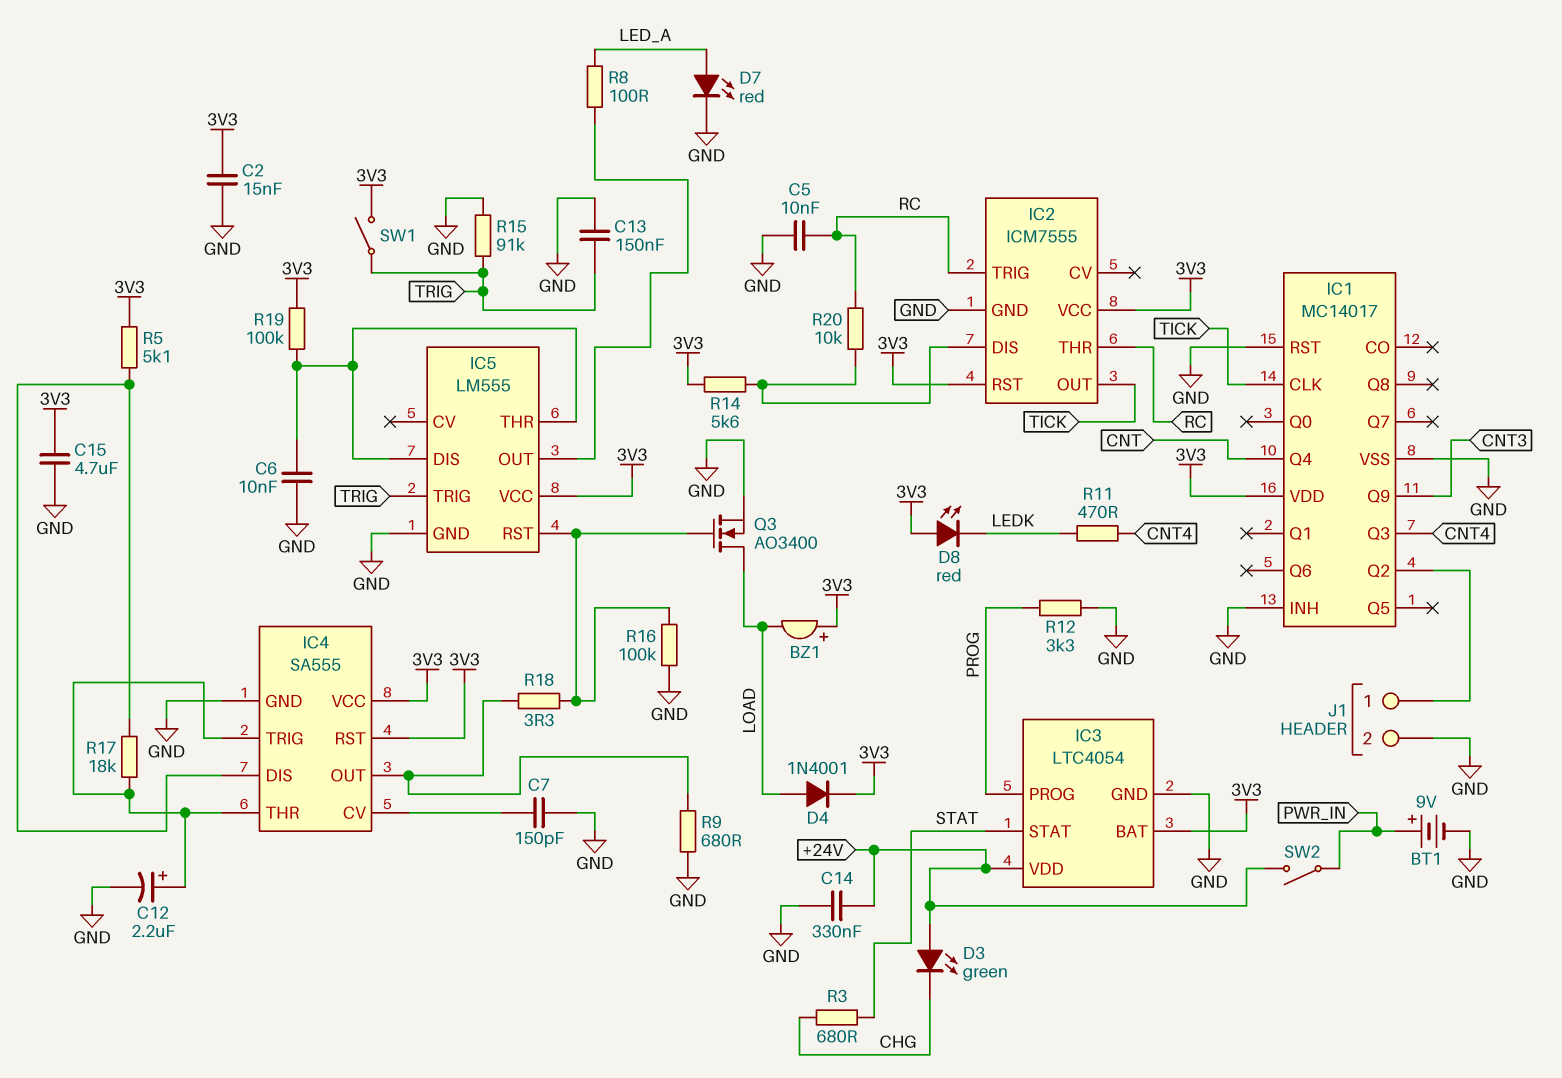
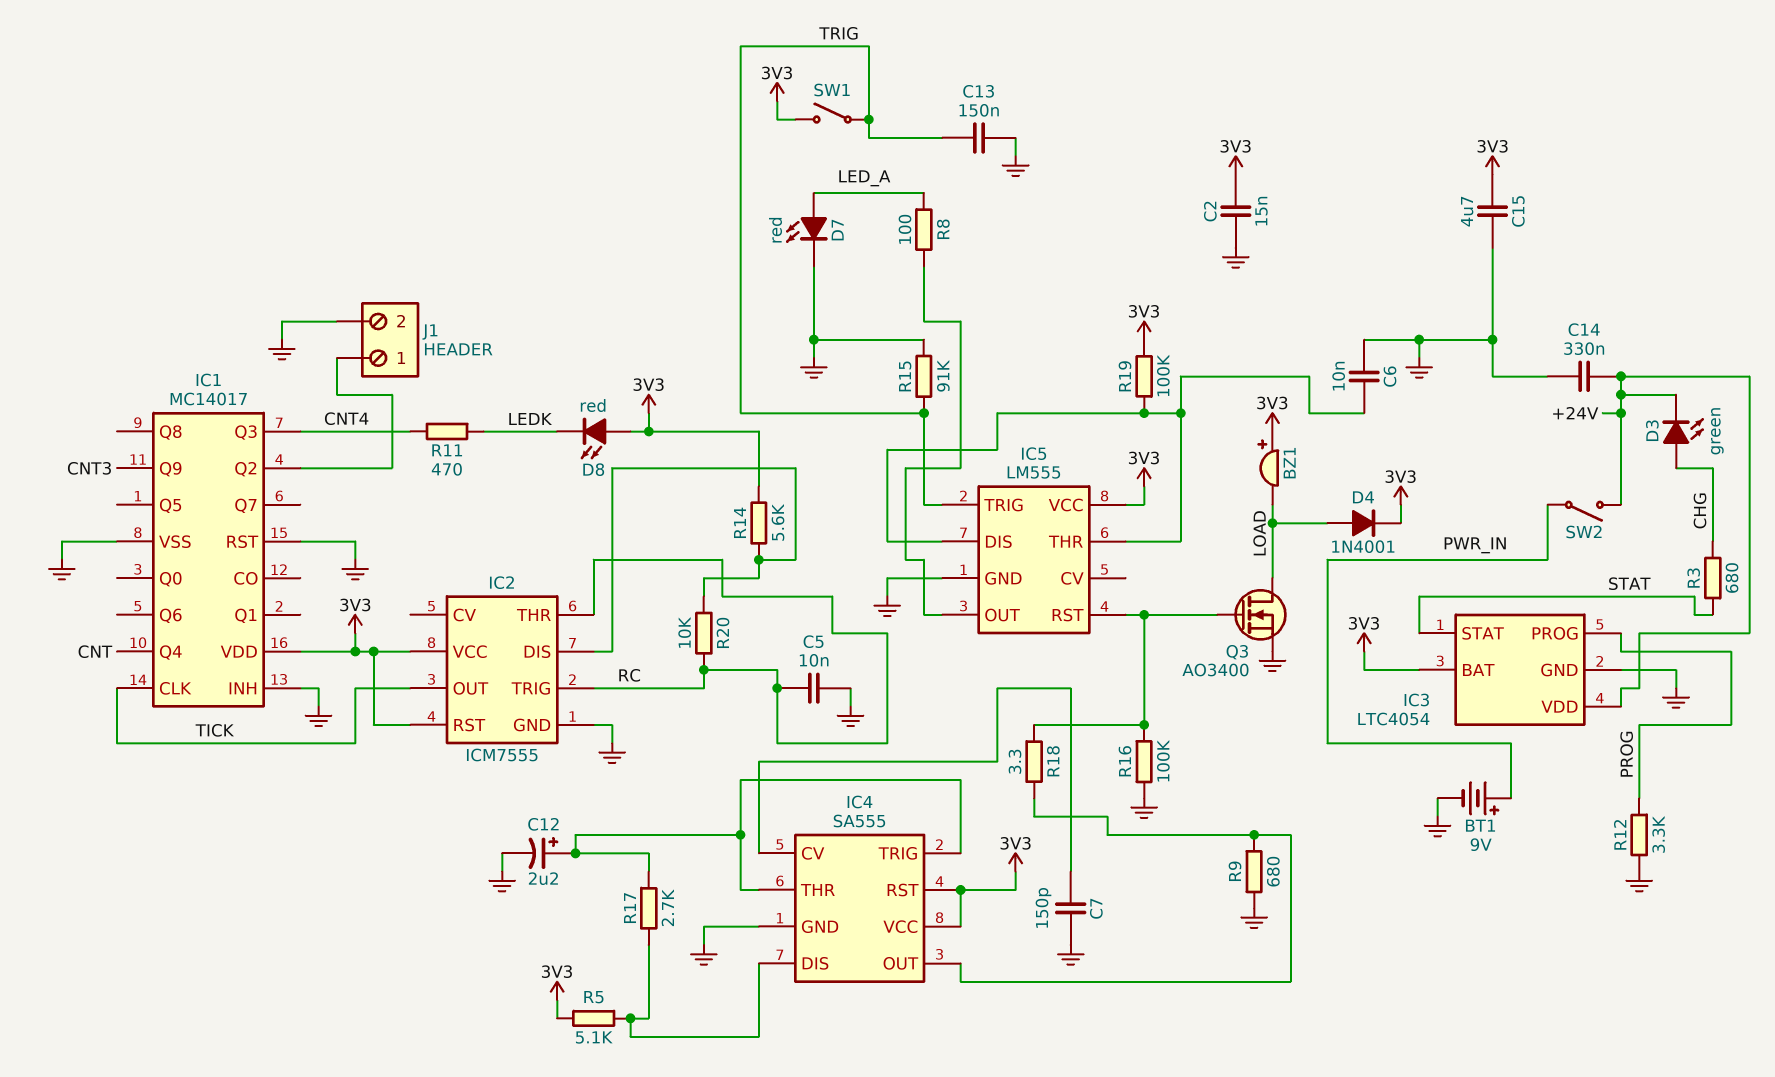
D3: LED green (A +24V, K CHG) -> LED green (A CHG, K +24V)
R17: 18k (IC4/DIS, IC4/THR) -> 2.7k (IC4/DIS, IC4/THR)

